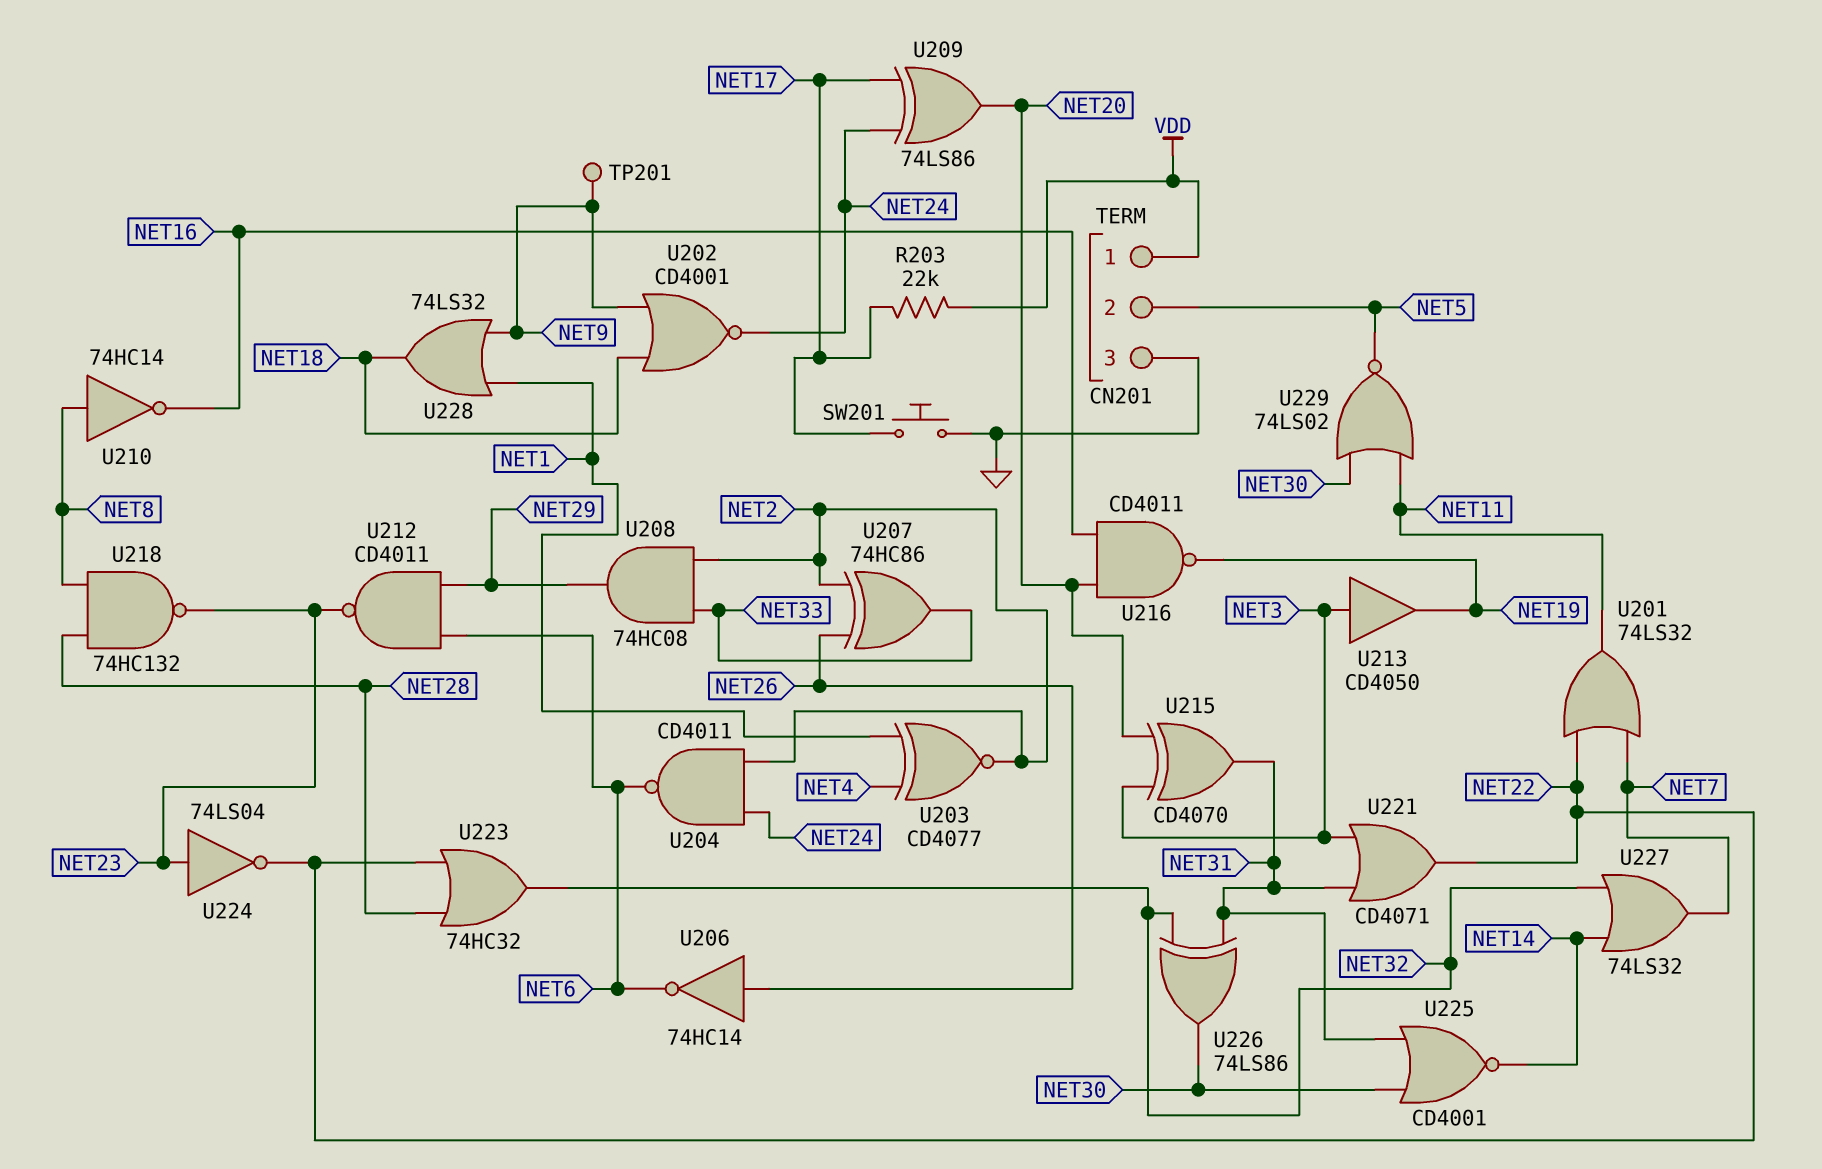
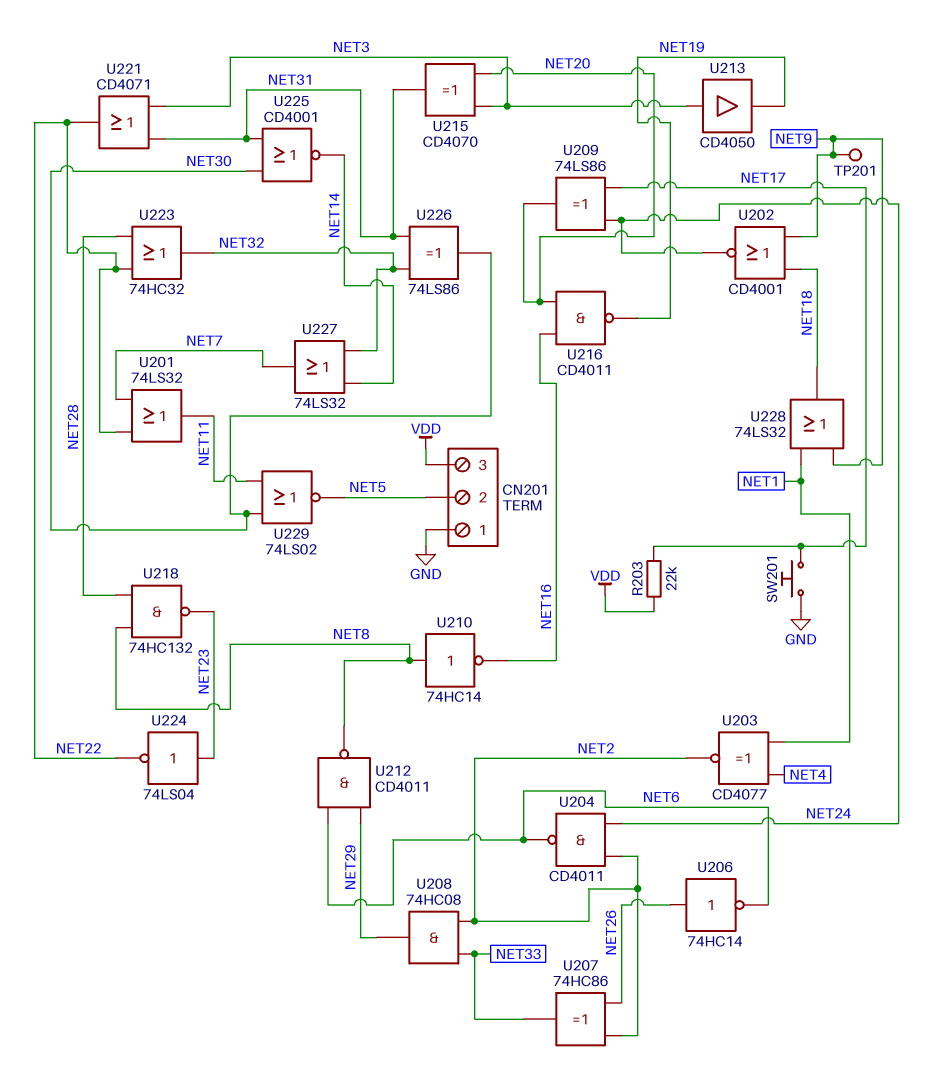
CN201 pin 1: VDD -> GND
CN201 pin 3: GND -> VDD
U212: NAND CD4011 (in NET6, in NET29, out NET23) -> NAND CD4011 (in NET6, in NET29, out NET8)

